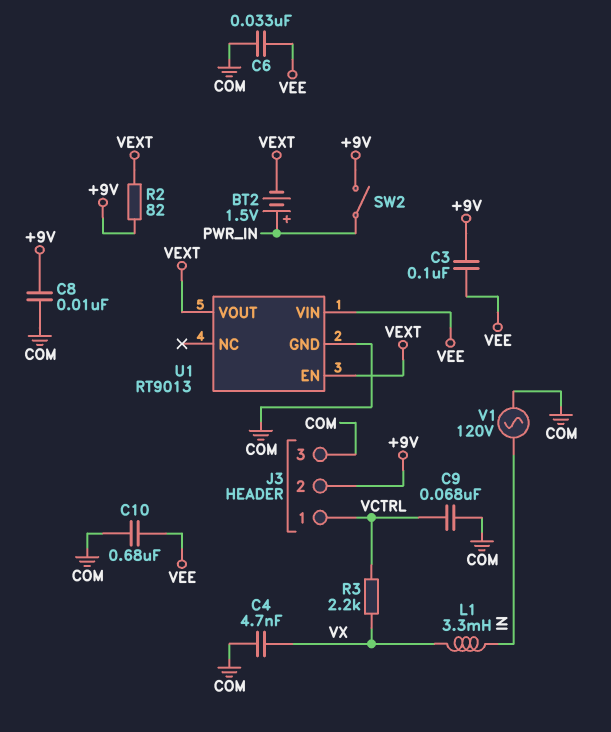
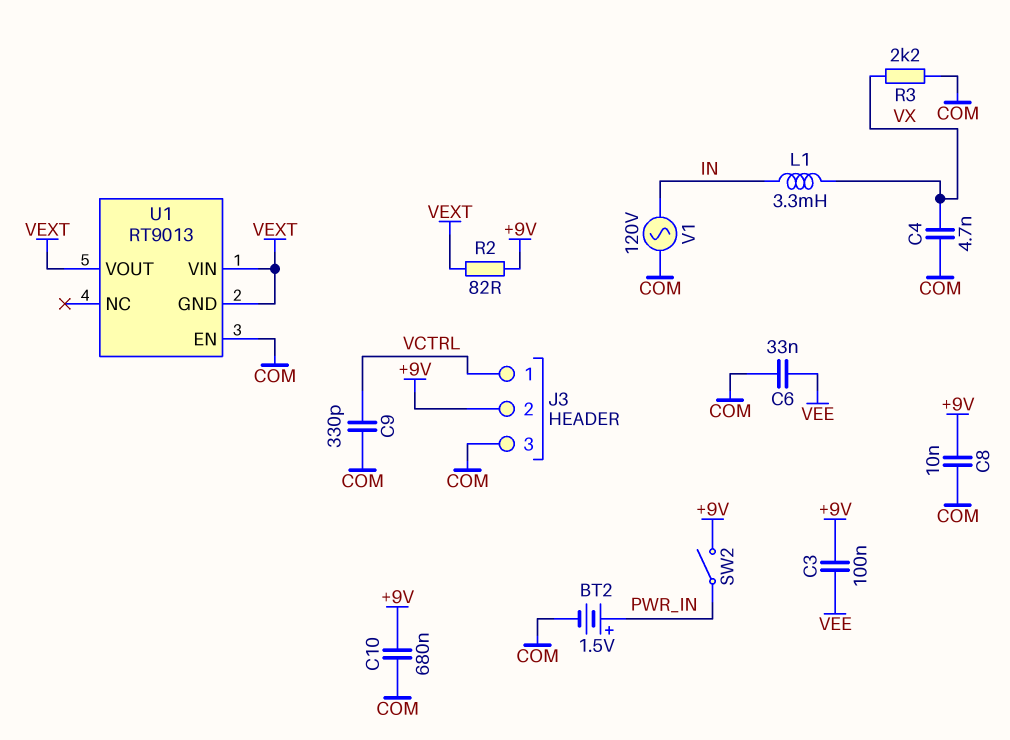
BT2: 1.5V (plus PWR_IN, minus VEXT) -> 1.5V (plus PWR_IN, minus COM)
C9: 68nF (COM, VCTRL) -> 330pF (COM, VCTRL)
C10: 680nF (COM, VEE) -> 680nF (+9V, COM)
R3: 2.2k (VCTRL, VX) -> 2.2k (COM, VX)
U1 pin EN: VEXT -> COM
U1 pin GND: COM -> VEXT
U1 pin VIN: VEE -> VEXT

